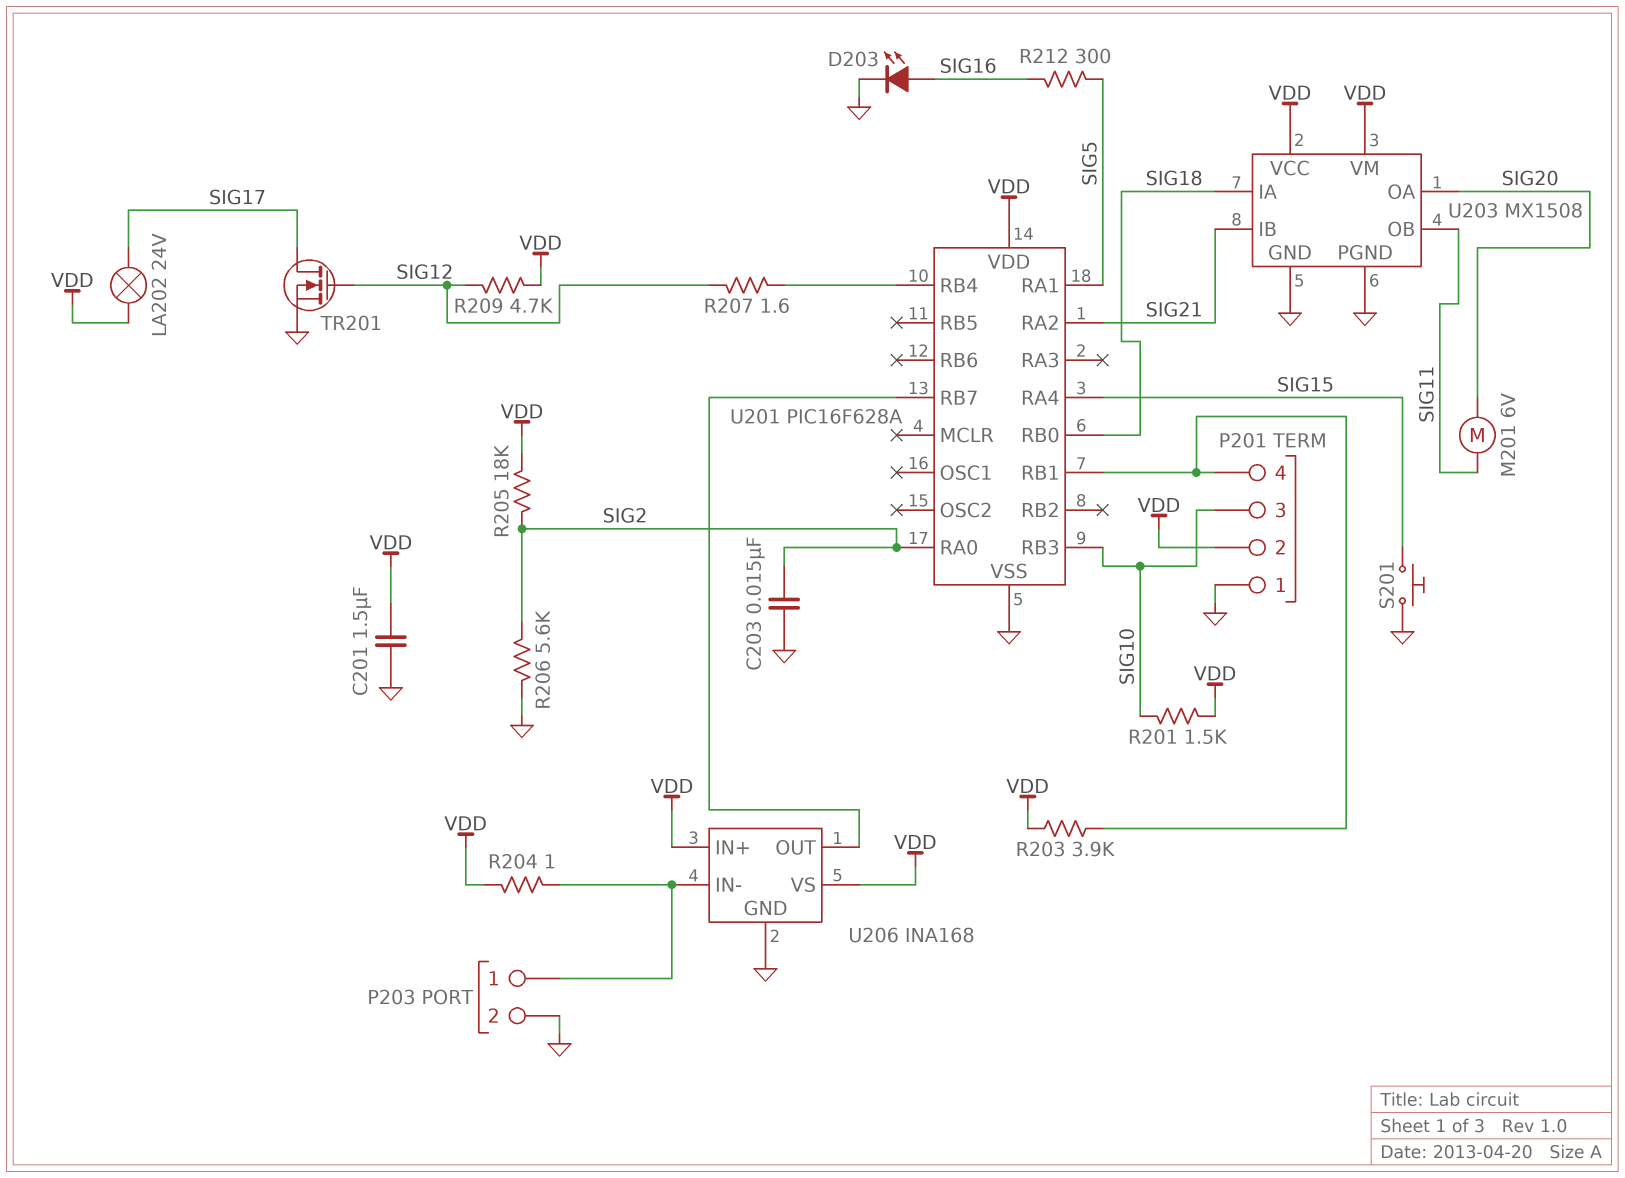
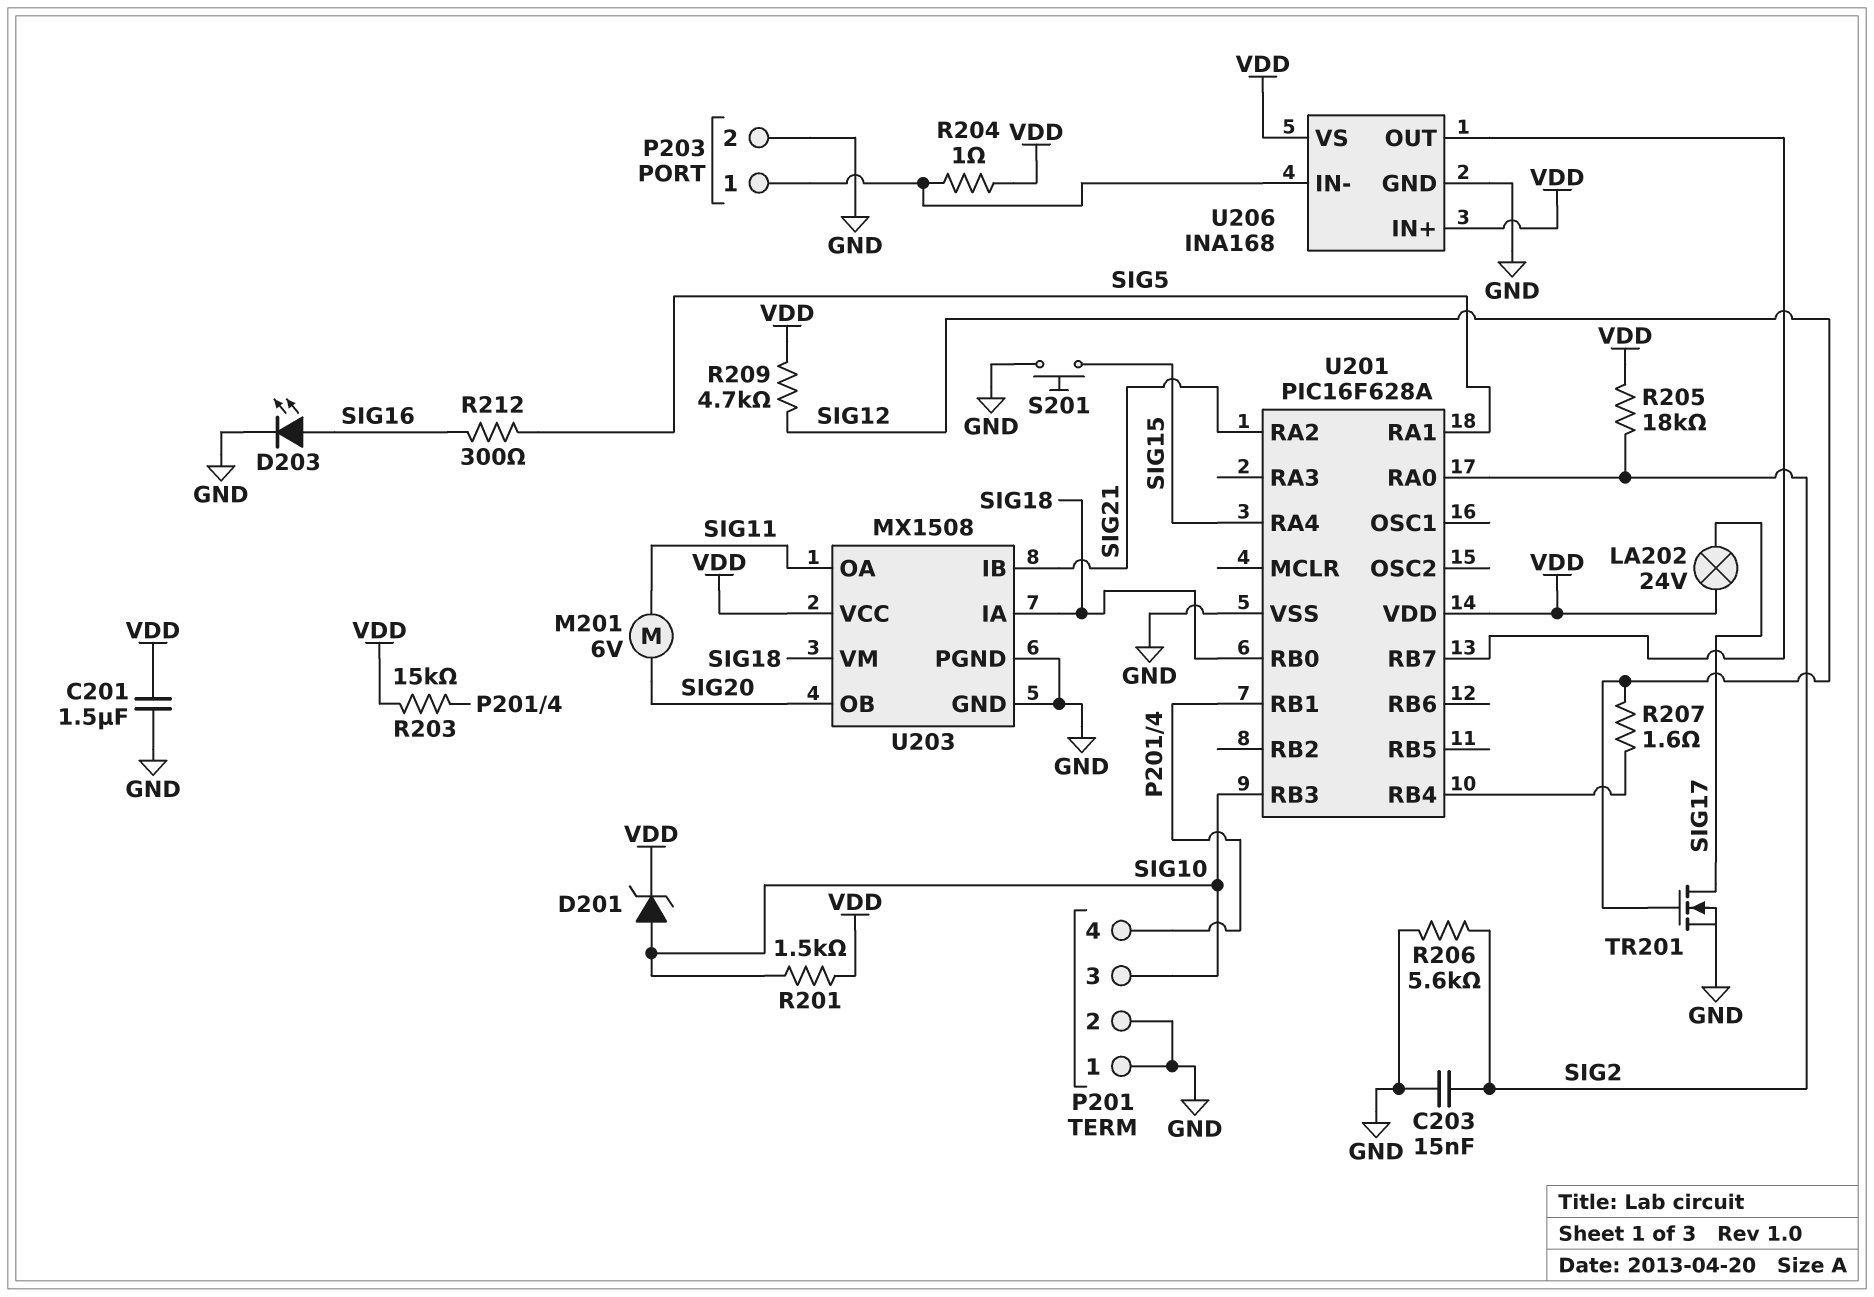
D201: none -> zener (A SIG10, K VDD)
P201 pin 2: VDD -> GND
R203: 3.9k (P201/4, VDD) -> 15k (P201/4, VDD)
U203 pin OA: SIG20 -> SIG11
U203 pin OB: SIG11 -> SIG20
U203 pin VM: VDD -> SIG18

